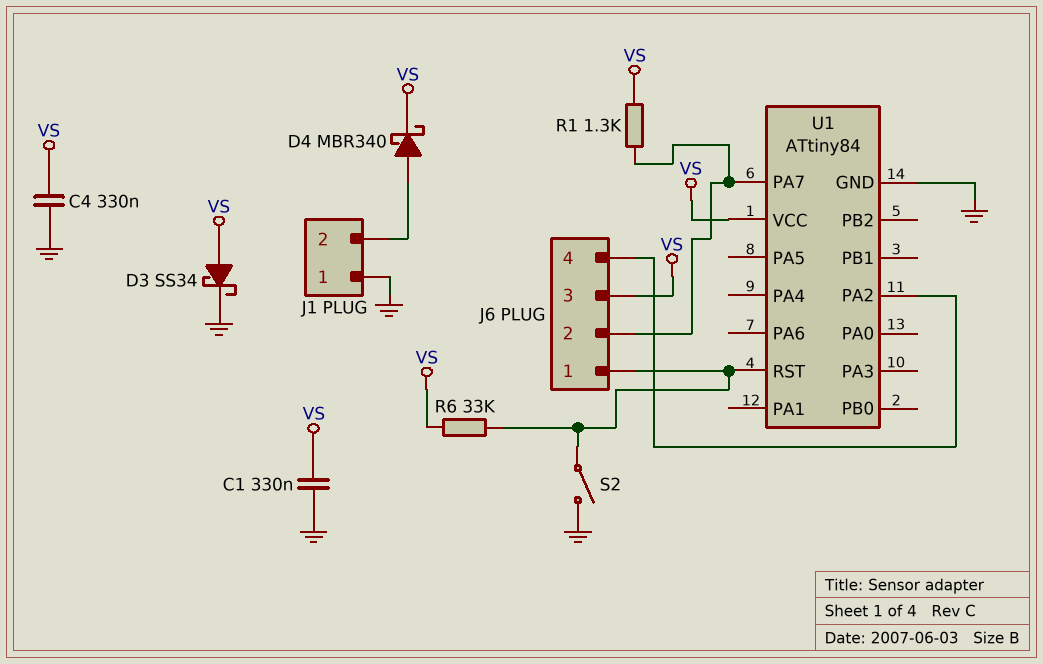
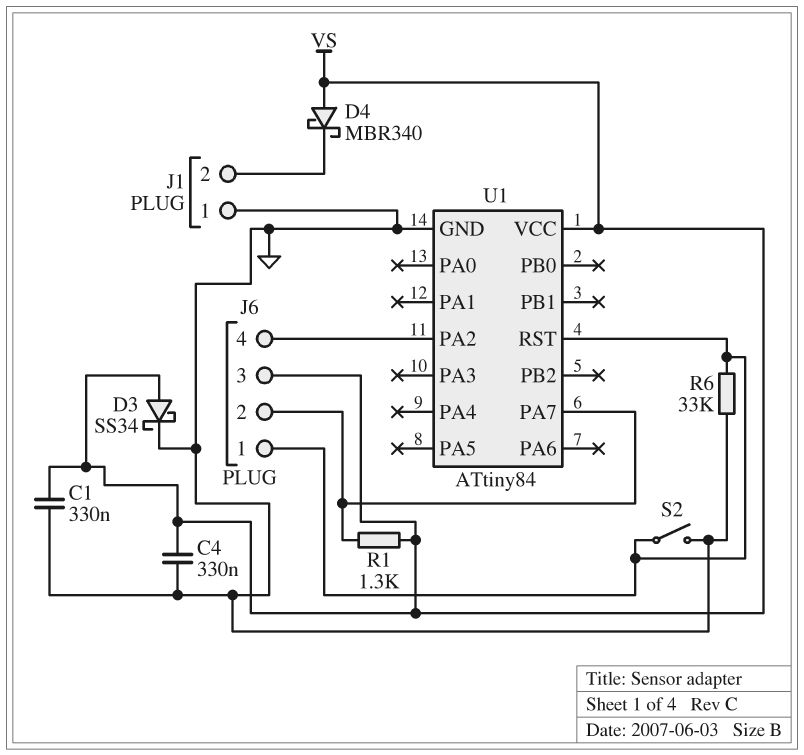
D4: schottky MBR340 (A J1/2, K VS) -> schottky MBR340 (A VS, K J1/2)
R6: 33k (J6/1, VS) -> 33k (GND, J6/1)

